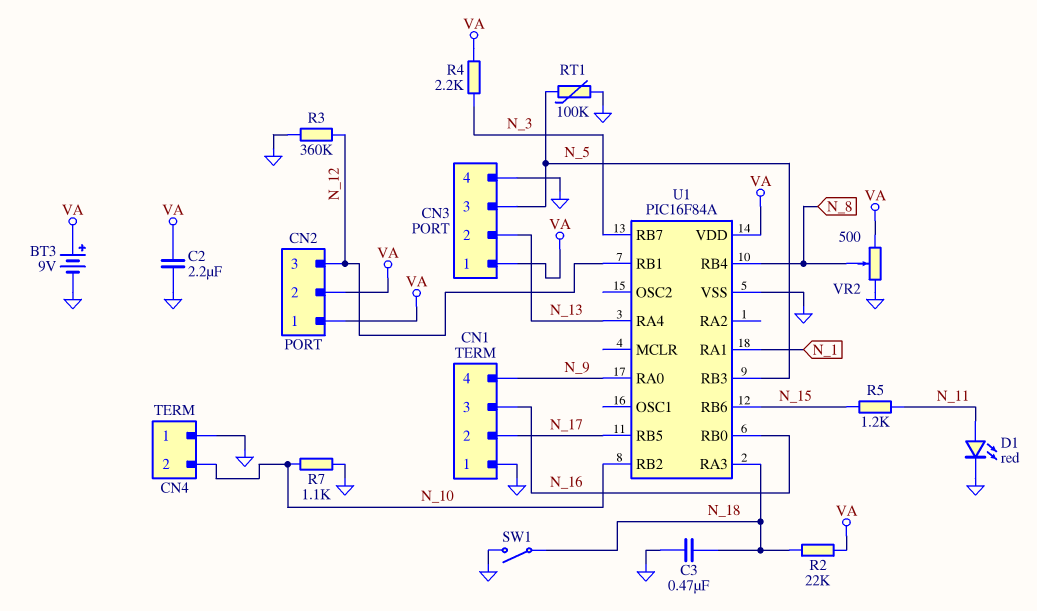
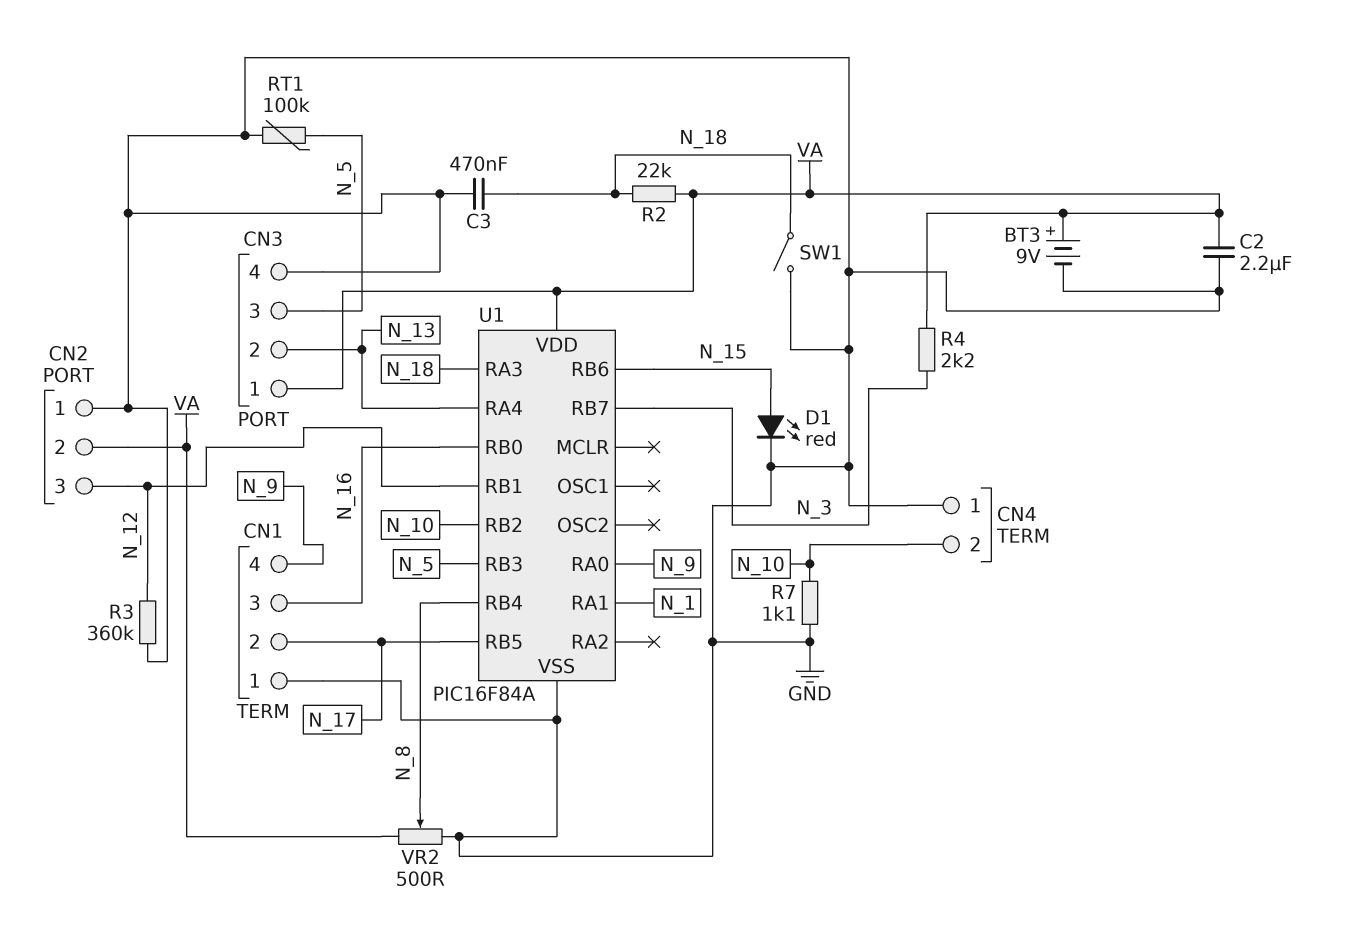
CN2 pin 1: VA -> GND
D1: LED red (A N_11, K GND) -> LED red (A N_15, K GND)
R5: 1.2k (N_11, N_15) -> none

